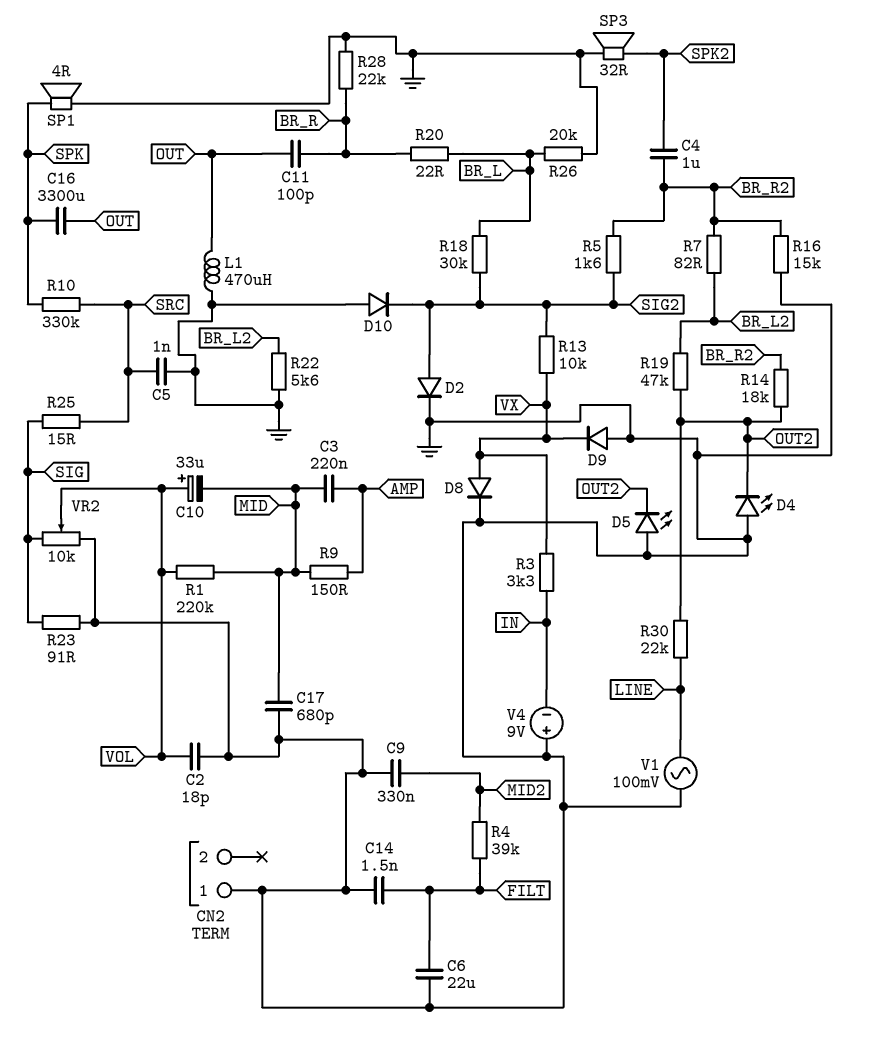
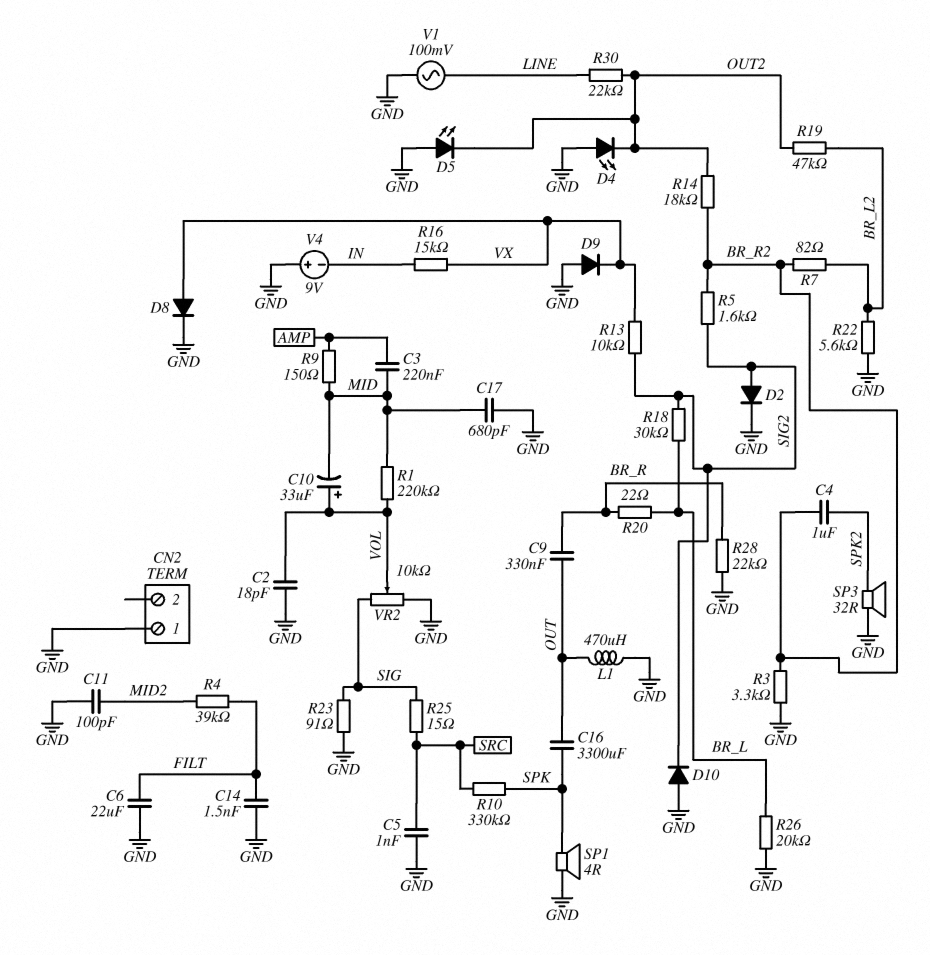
C9: 330nF (GND, MID2) -> 330nF (BR_R, OUT)
C11: 100pF (BR_R, OUT) -> 100pF (GND, MID2)
R3: 3.3k (IN, VX) -> 3.3k (BR_R2, GND)
R16: 15k (BR_R2, GND) -> 15k (IN, VX)

